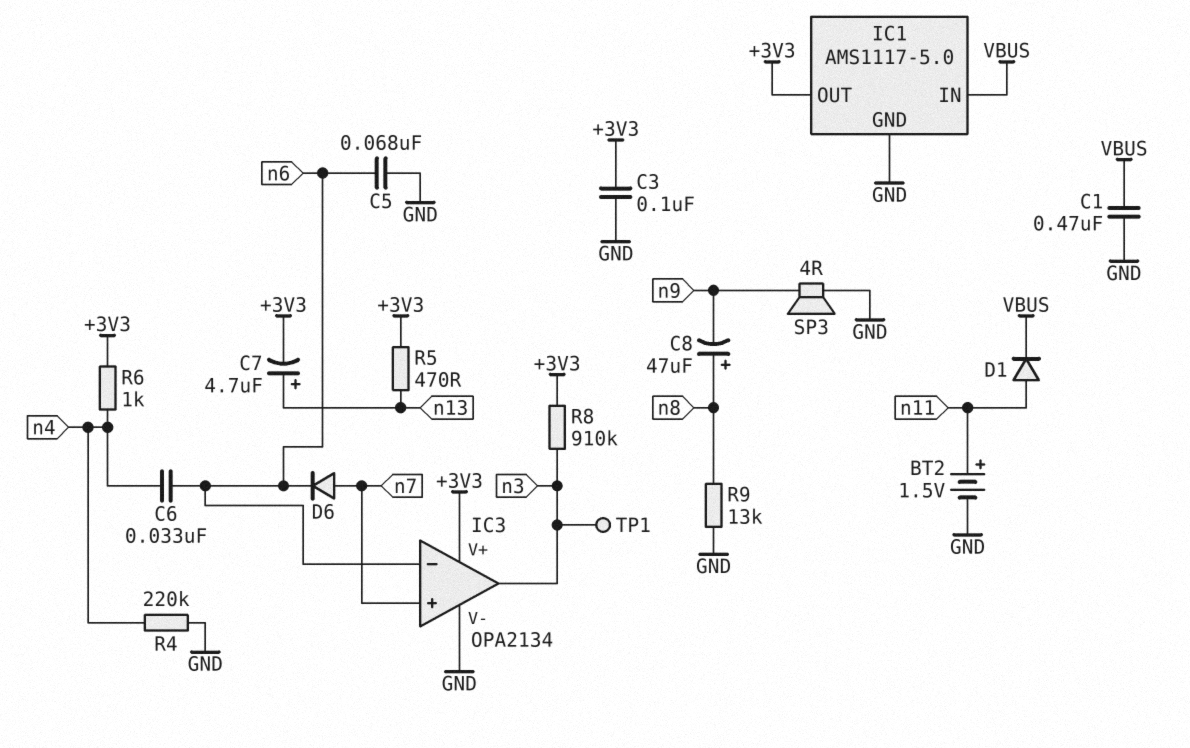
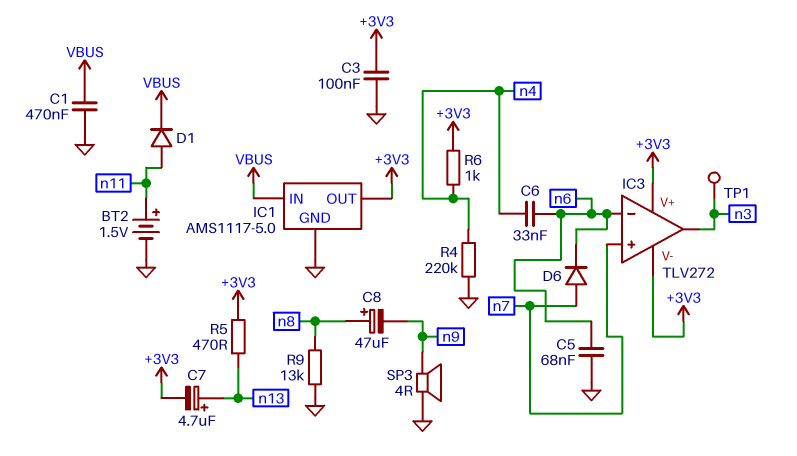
IC3: OPA2134 -> TLV272
IC3 pin V-: GND -> +3V3
R8: 910k (+3V3, n3) -> none

